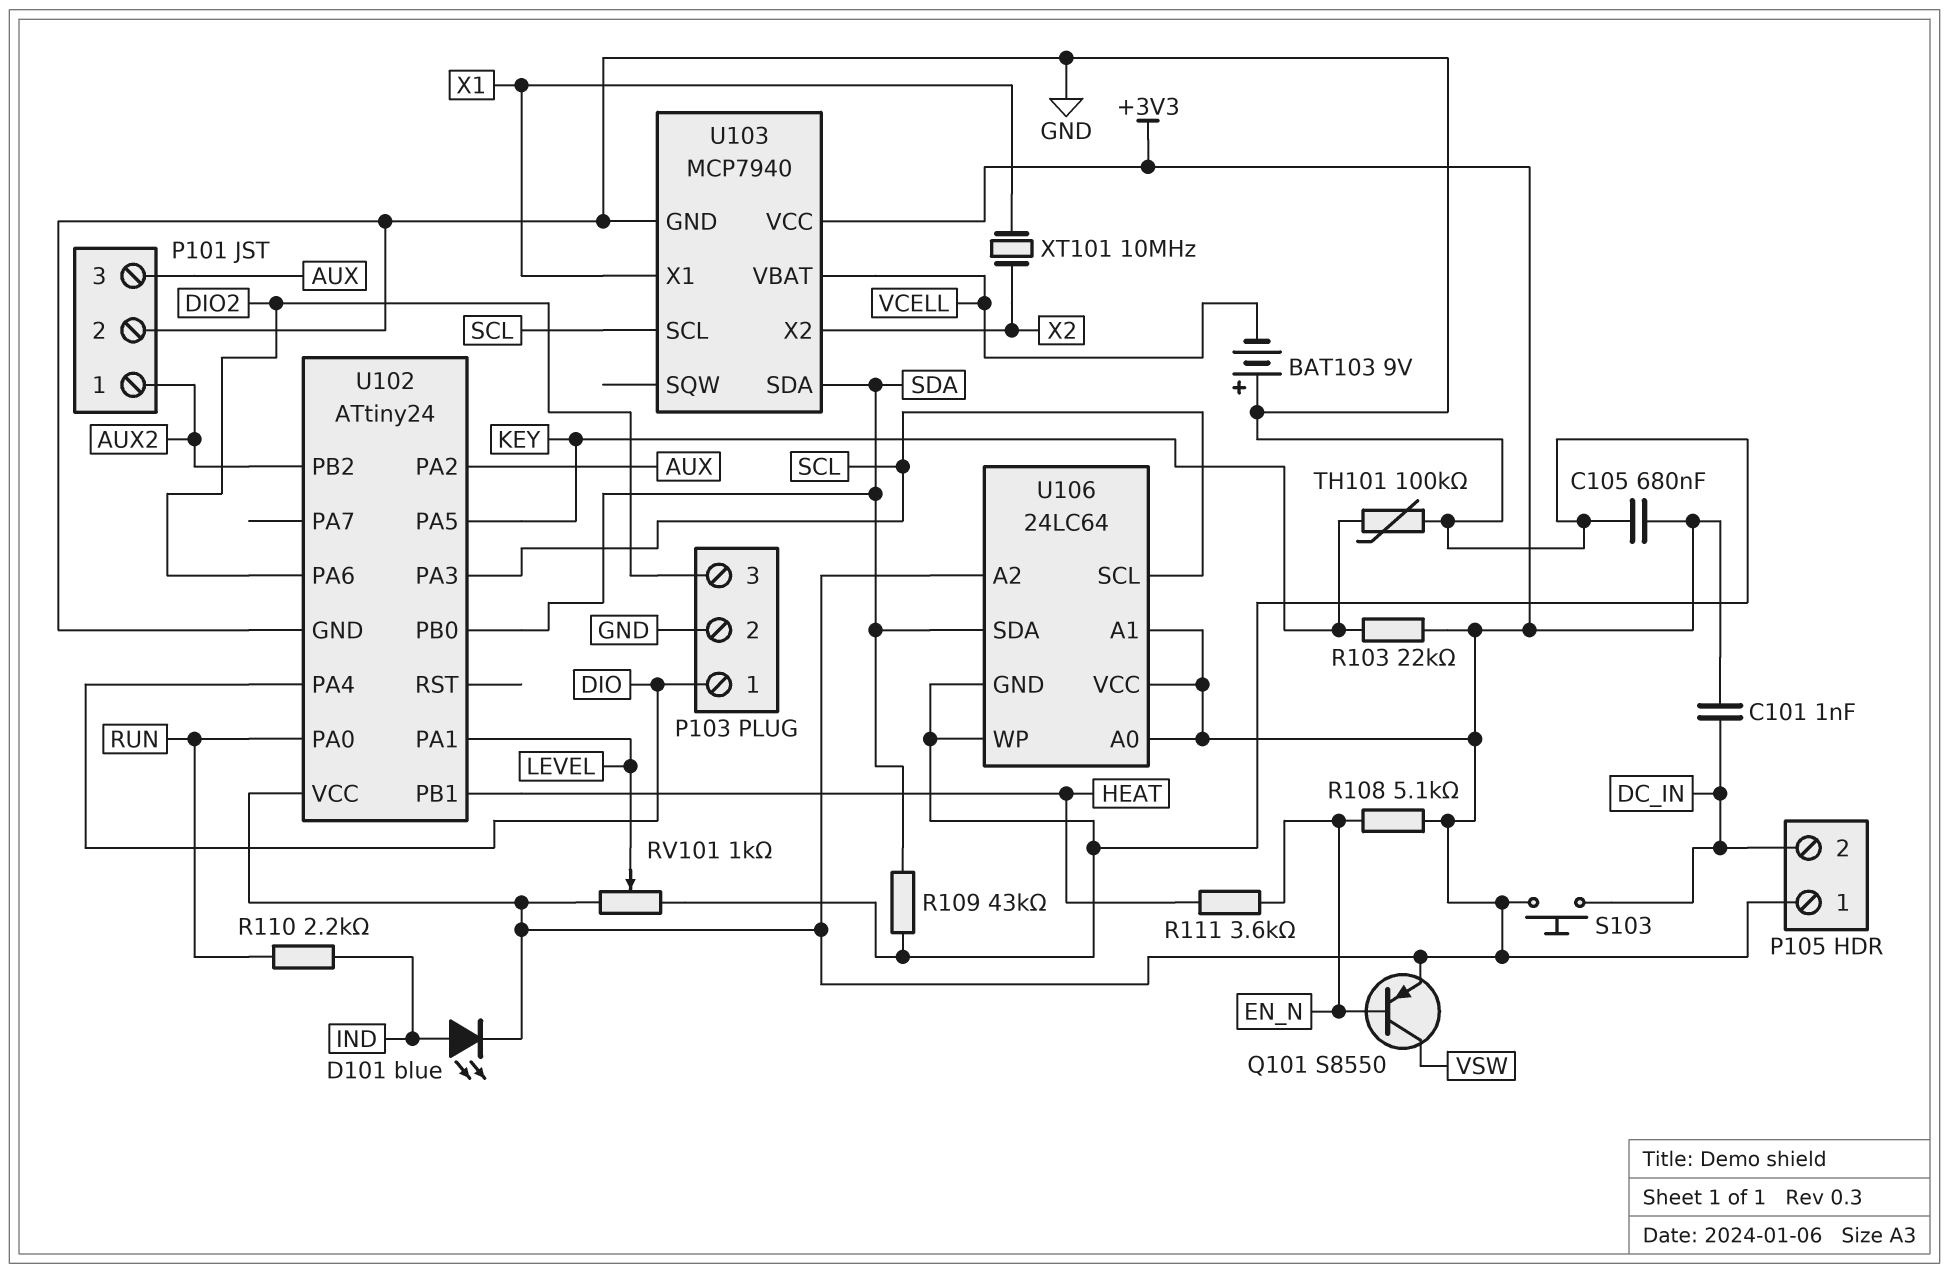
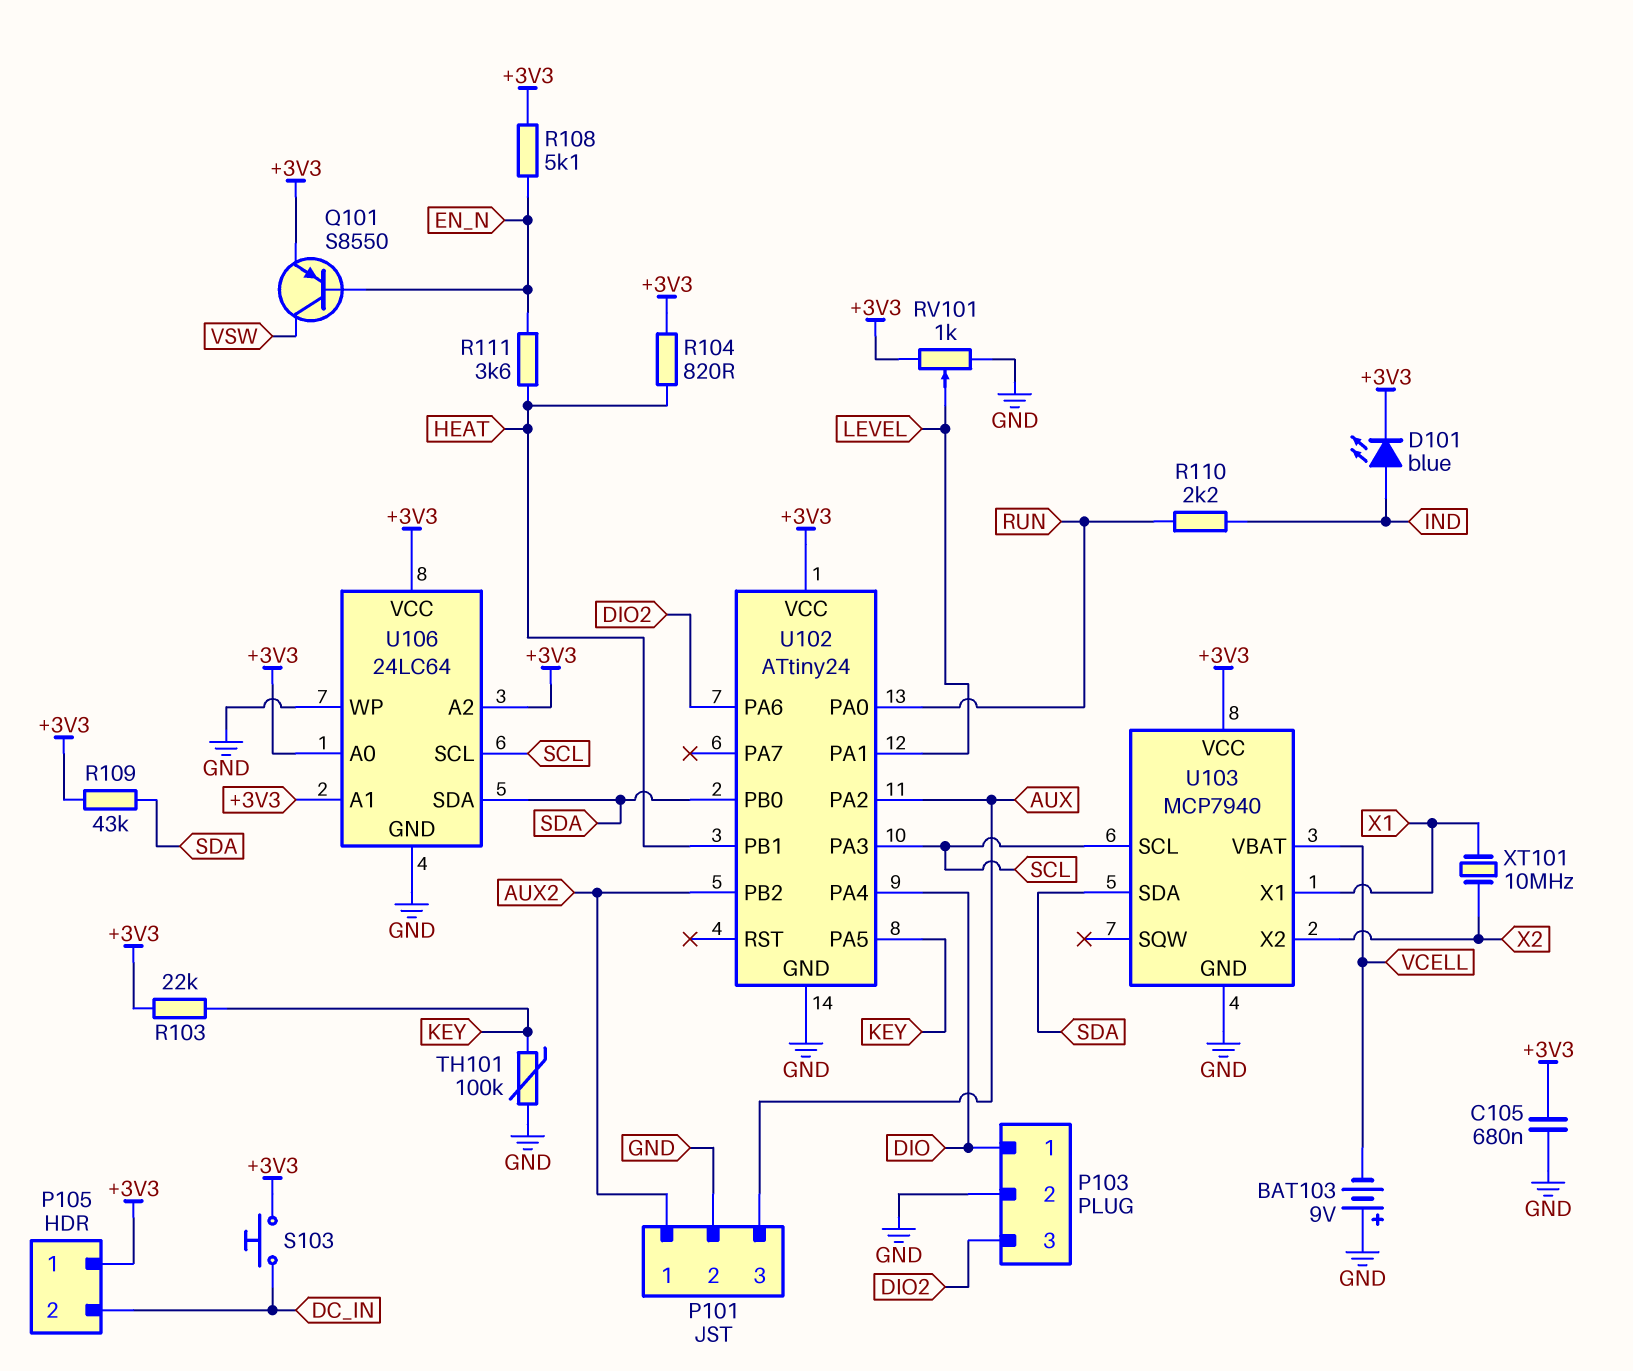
C101: 1nF (+3V3, DC_IN) -> none
R104: none -> 820 (+3V3, HEAT)
R109: 43k (GND, SDA) -> 43k (+3V3, SDA)

